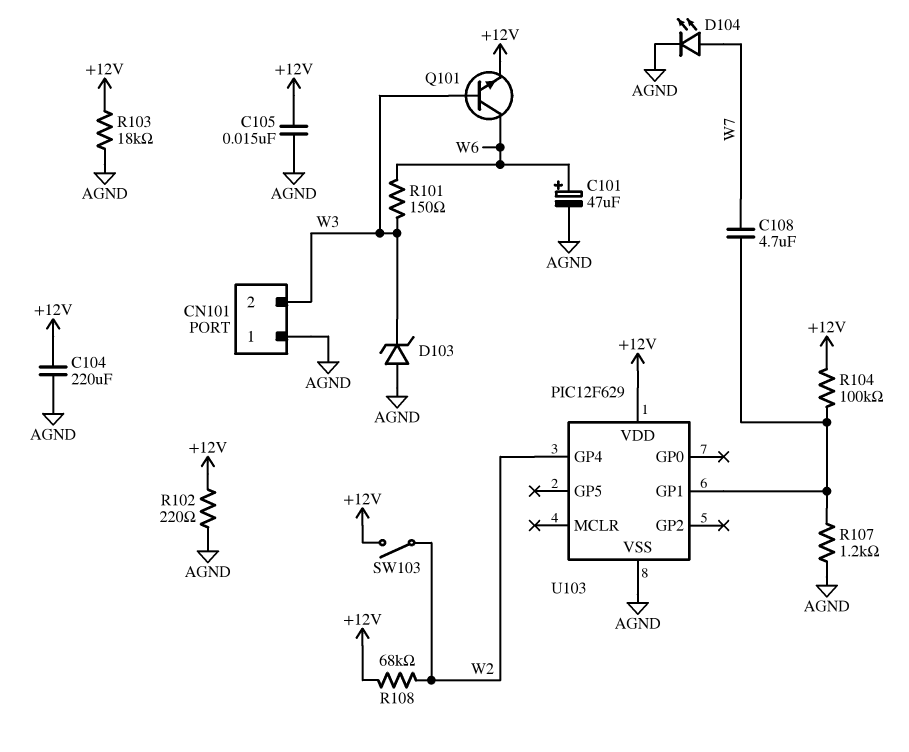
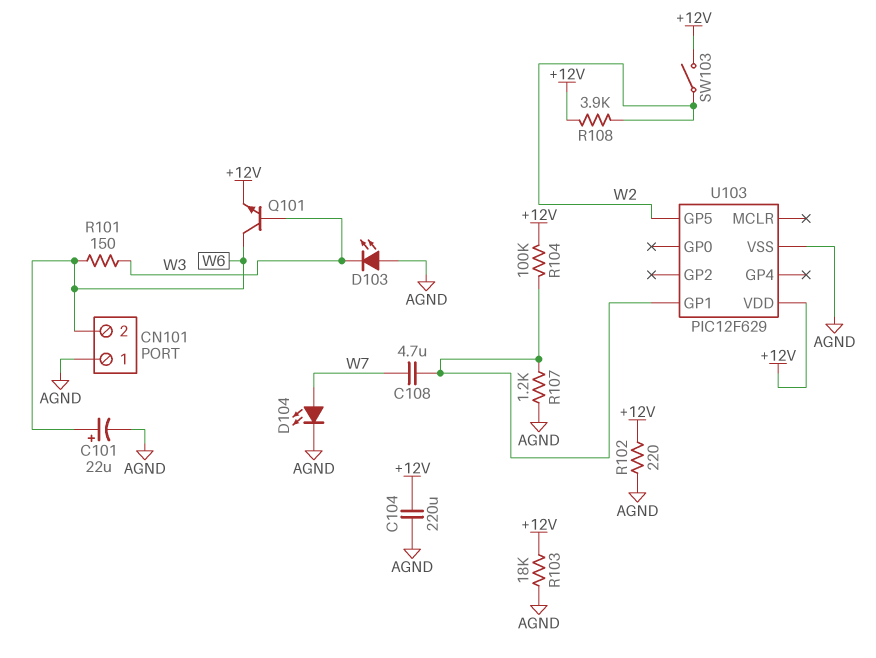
C101: 47uF (plus W6, minus AGND) -> 22uF (plus W6, minus AGND)
C105: 15nF (+12V, AGND) -> none
CN101 pin 2: W3 -> W6
D103: zener (A AGND, K W3) -> LED (A AGND, K W3)
R108: 68k (+12V, W2) -> 3.9k (+12V, W2)
U103 pin GP4: W2 -> none
U103 pin GP5: none -> W2

